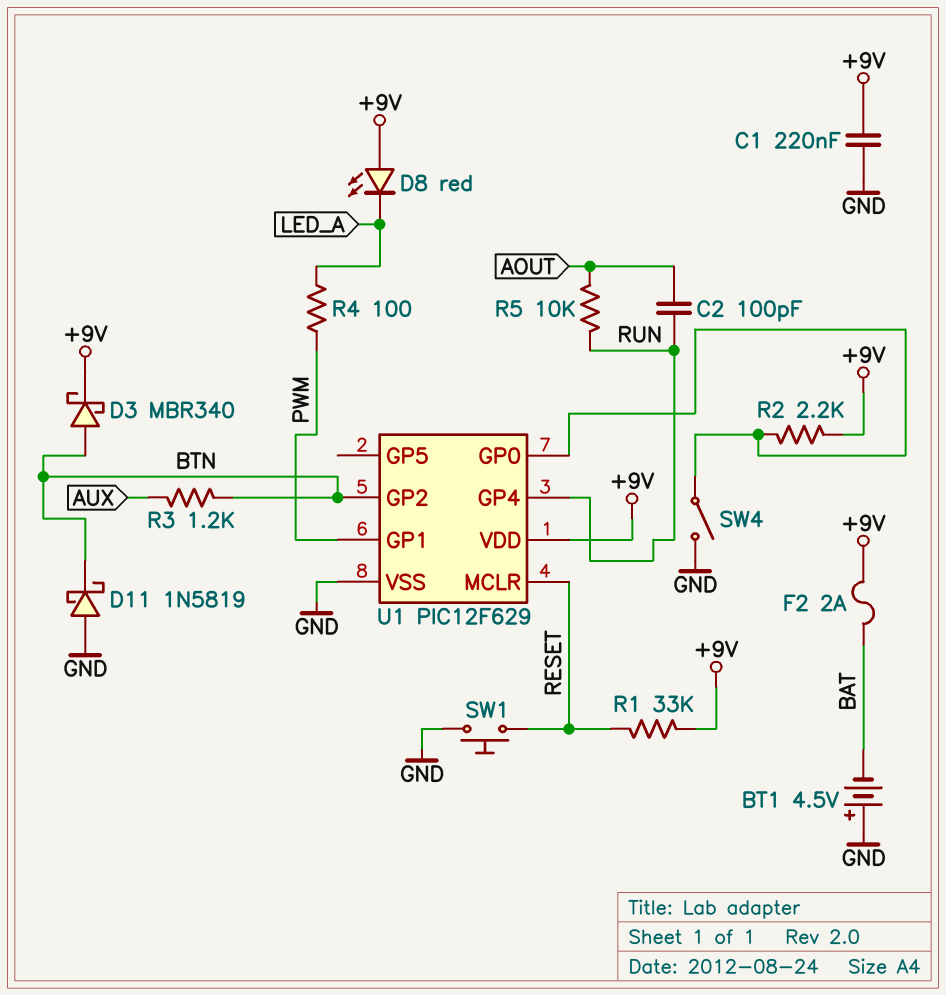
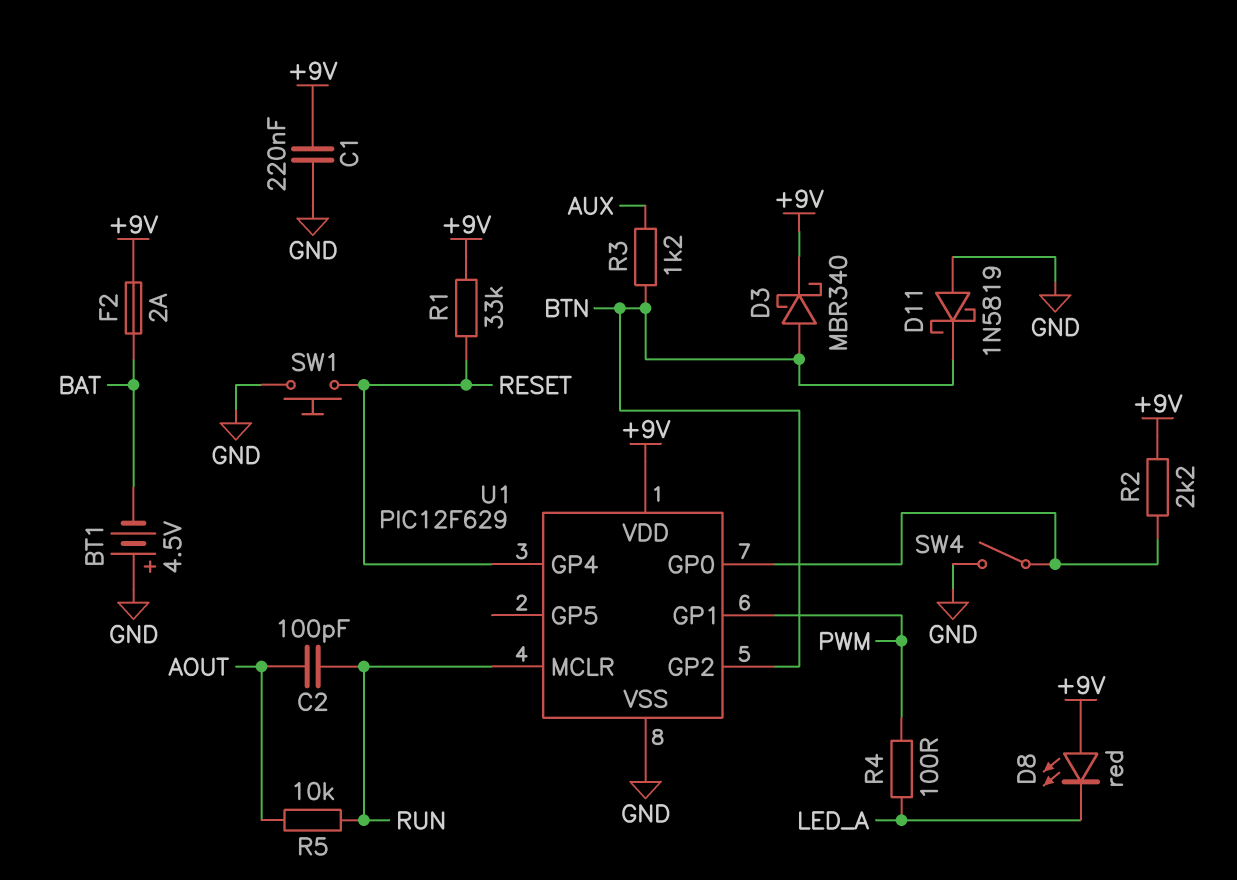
U1 pin GP4: RUN -> RESET
U1 pin MCLR: RESET -> RUN

